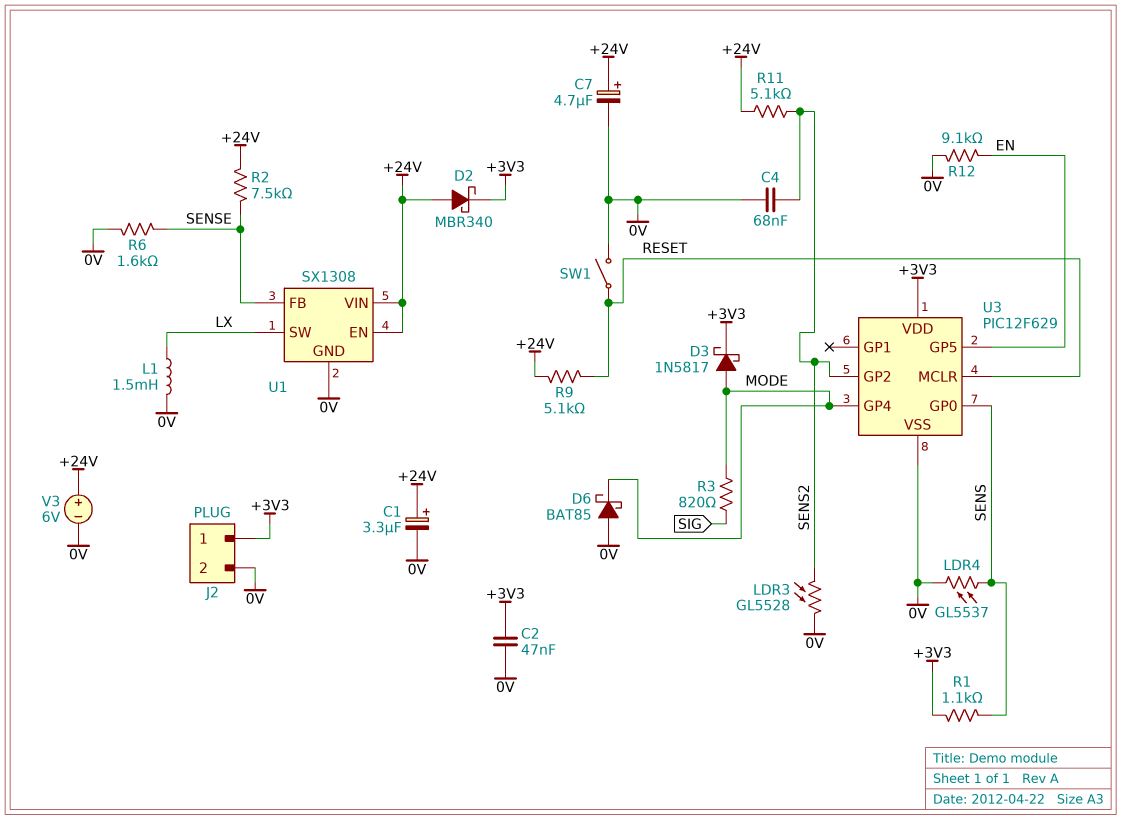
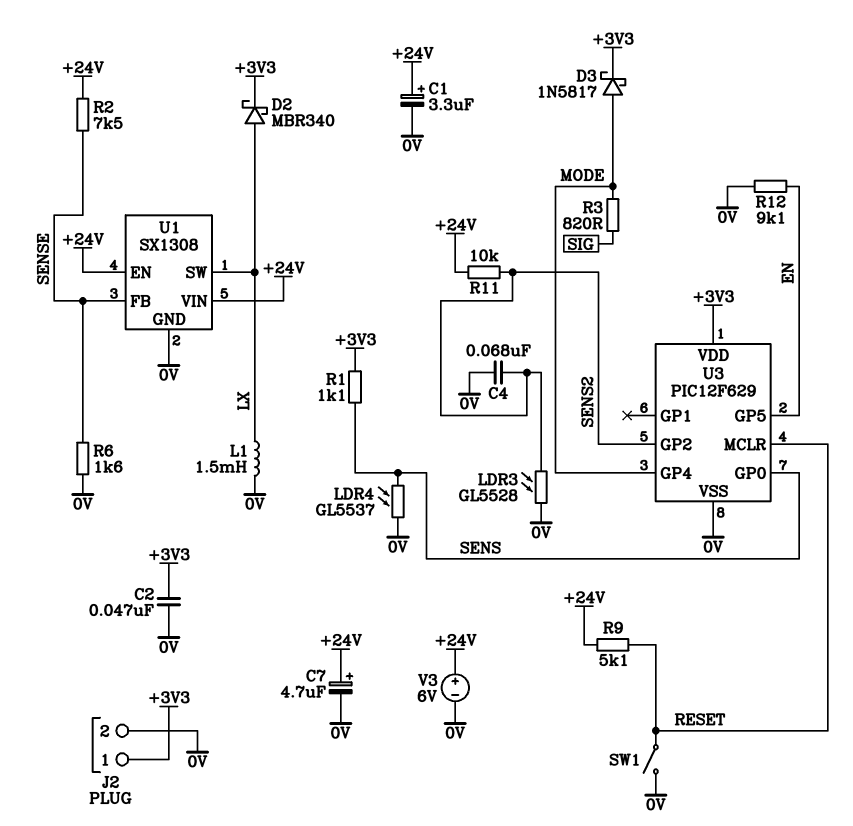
D2: schottky MBR340 (A +24V, K +3V3) -> schottky MBR340 (A LX, K +3V3)
D6: schottky BAT85 (A 0V, K MODE) -> none
R11: 5.1k (+24V, SENS2) -> 10k (+24V, SENS2)

